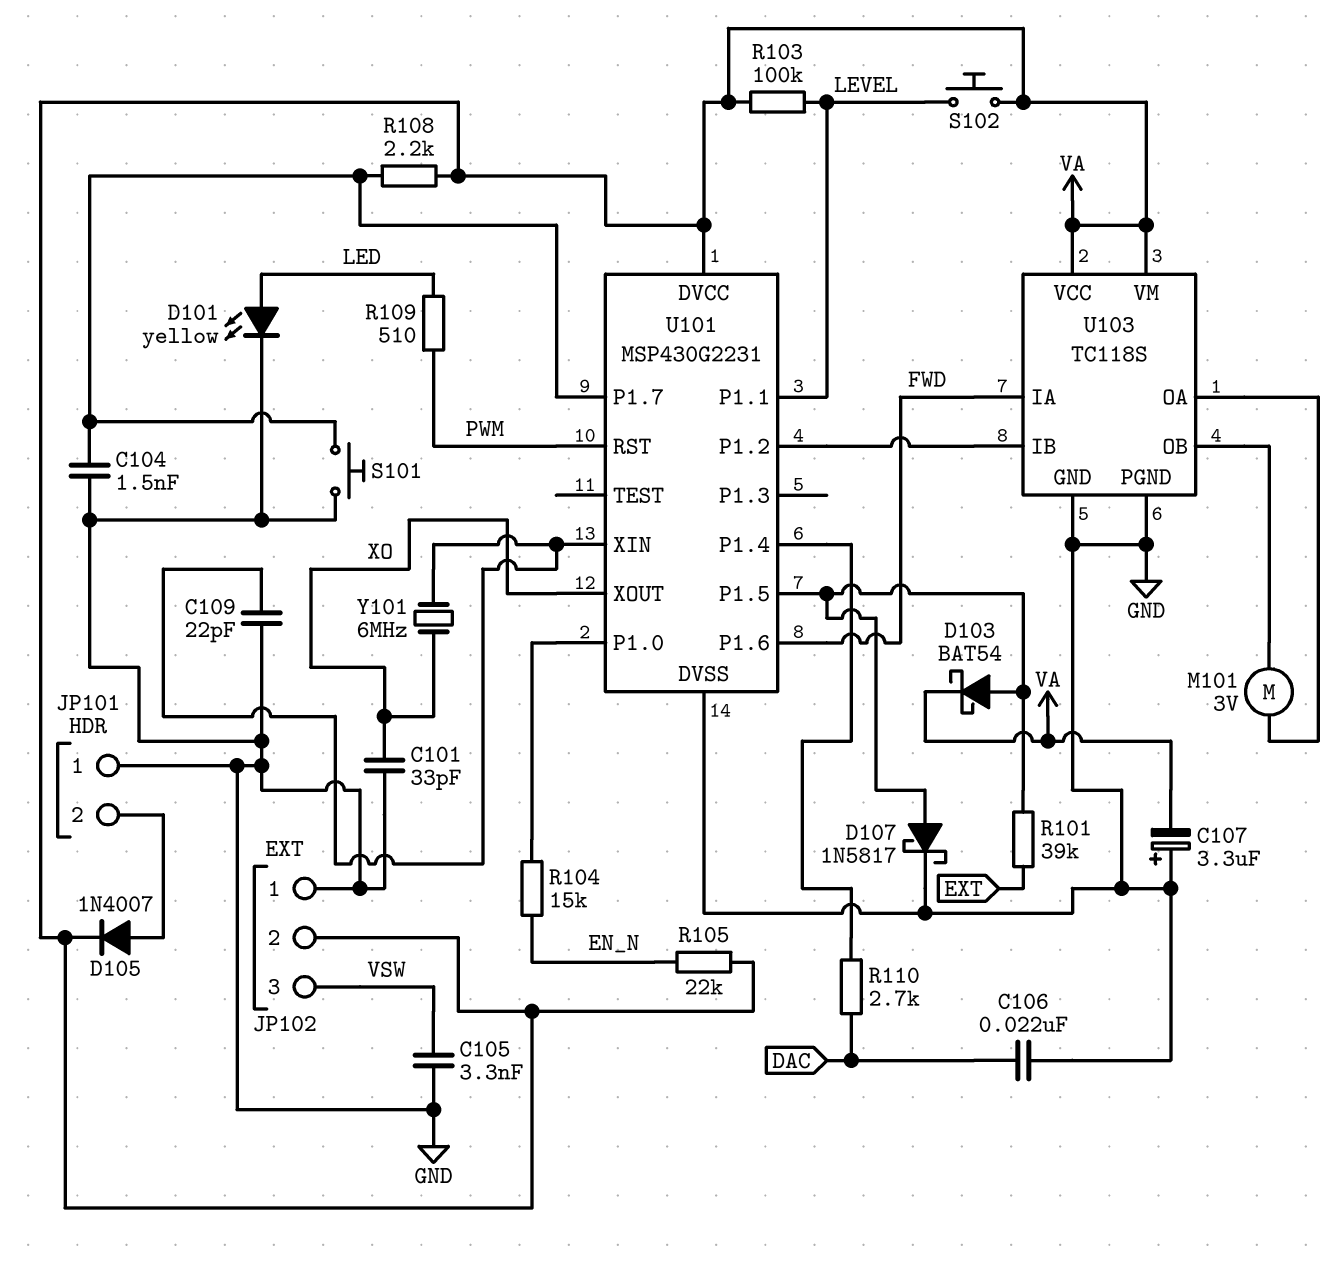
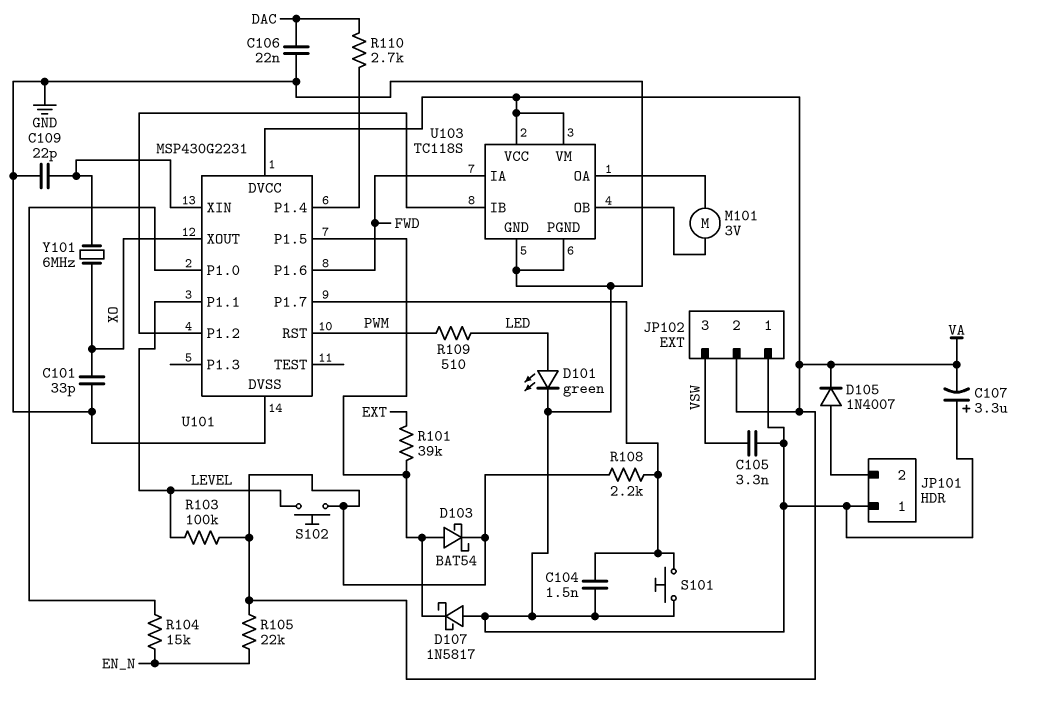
D101: LED yellow (A LED, K GND) -> LED green (A LED, K GND)
D107: schottky 1N5817 (A U101/P1.5, K GND) -> schottky 1N5817 (A GND, K U101/P1.5)

